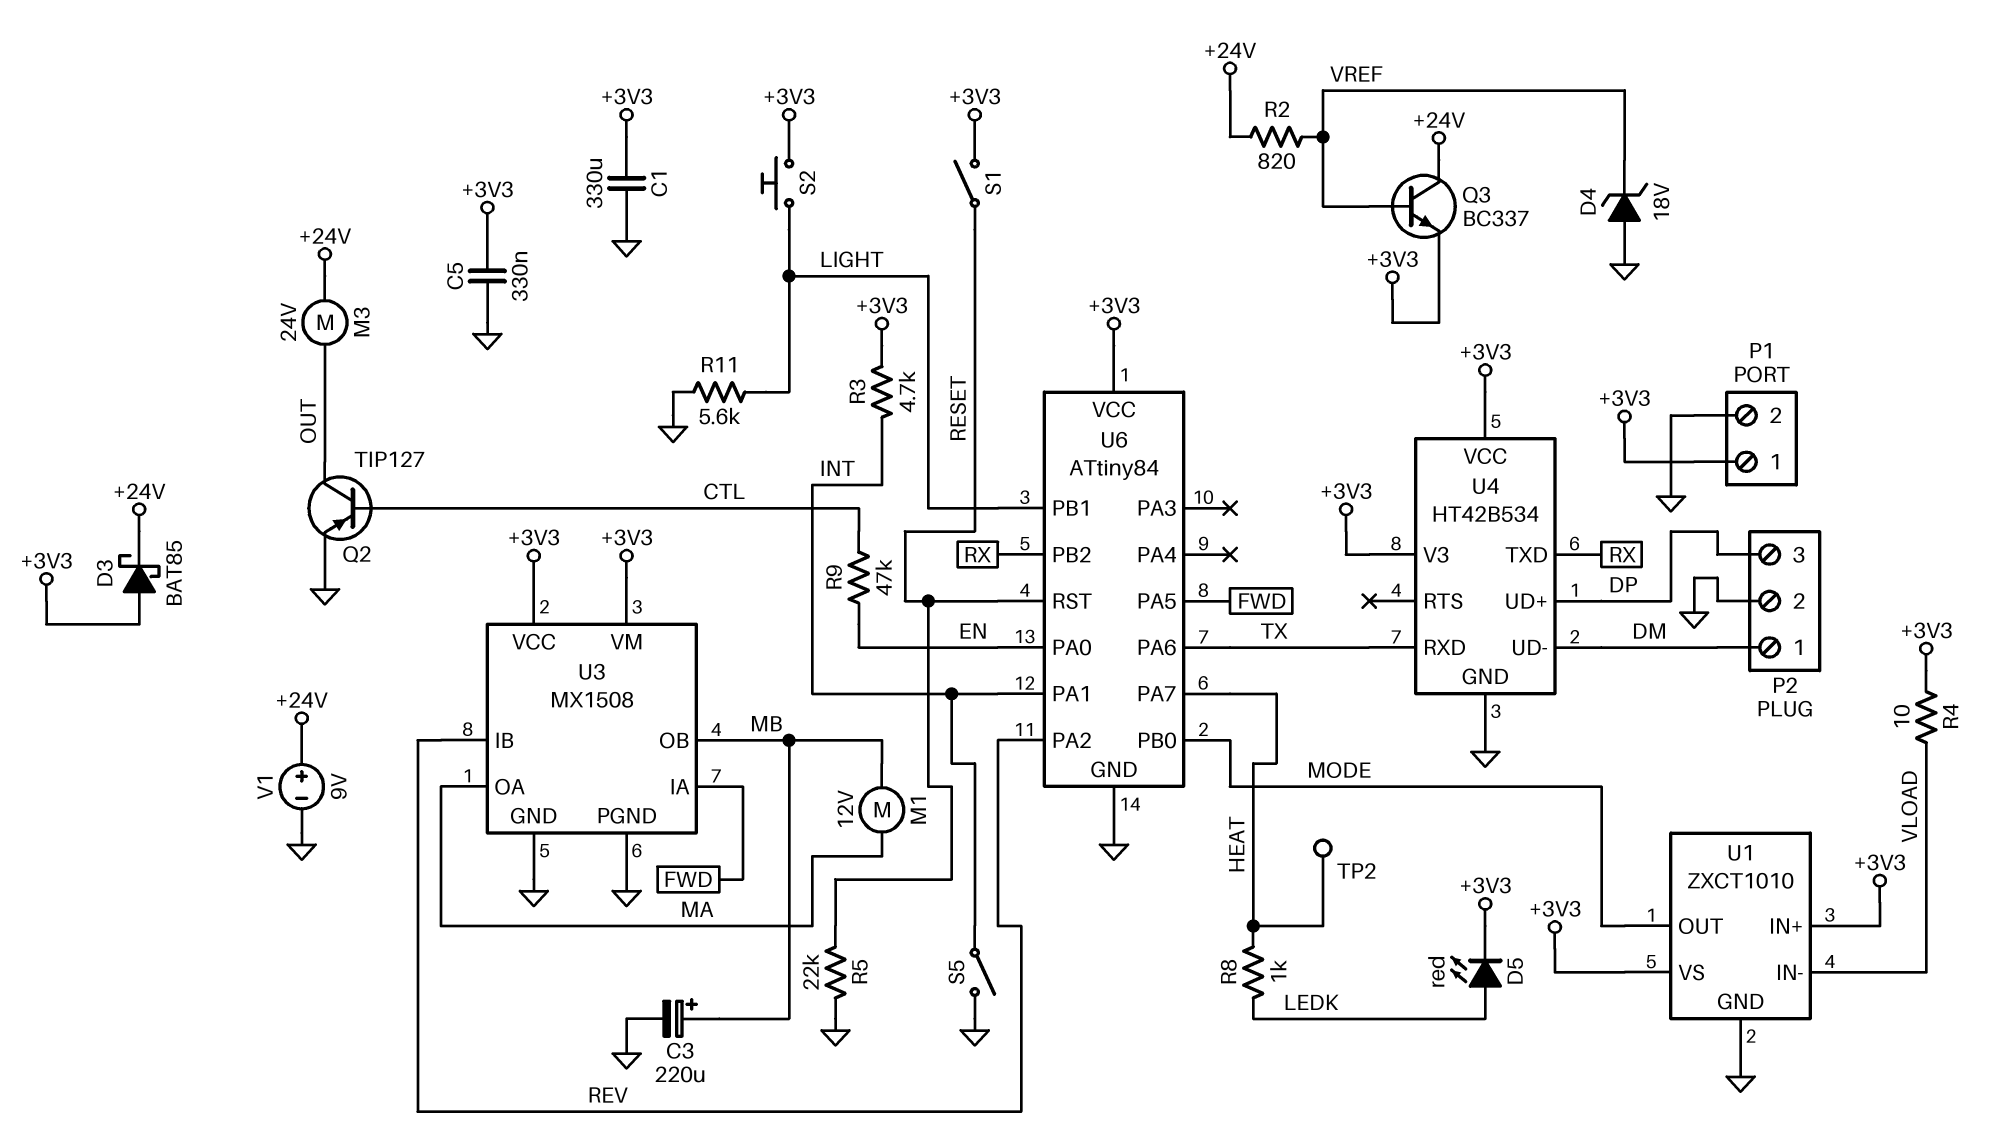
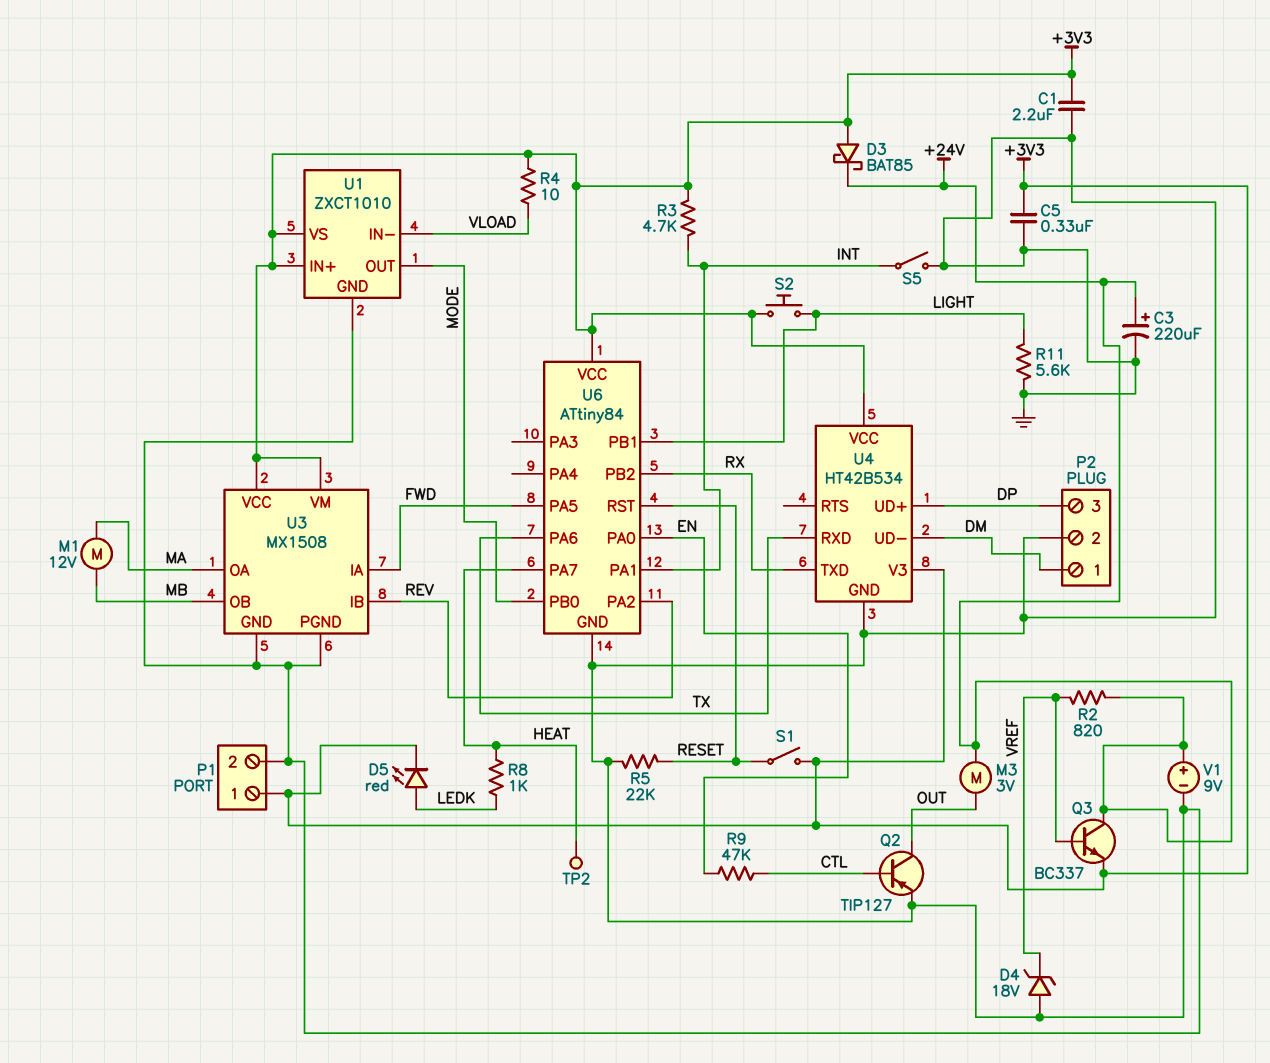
C1: 330uF (+3V3, GND) -> 2.2uF (+3V3, GND)
C3: 220uF (plus MB, minus GND) -> 220uF (plus +24V, minus GND)
M3: motor 24V (+24V, OUT) -> motor 3V (+24V, OUT)

